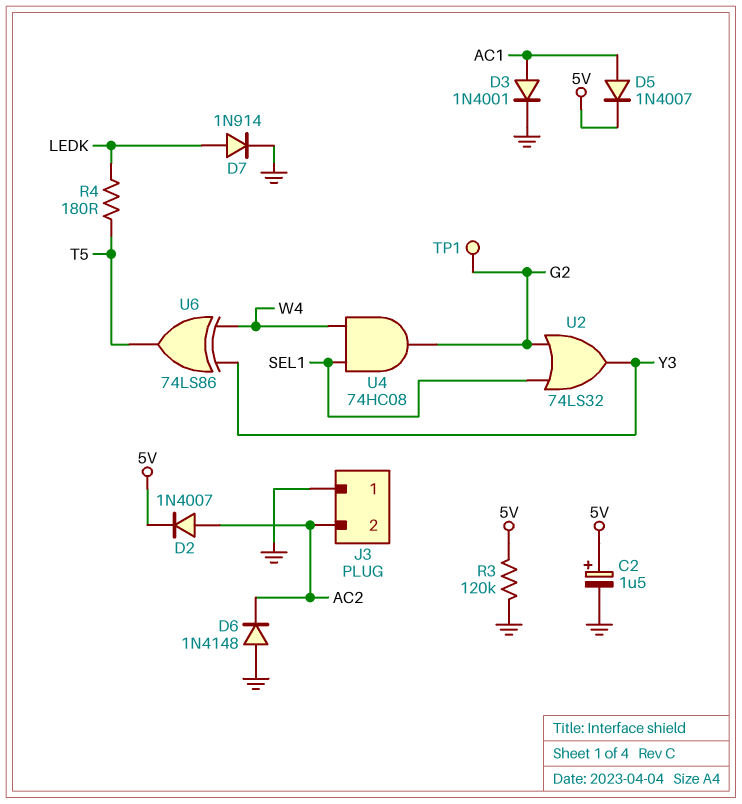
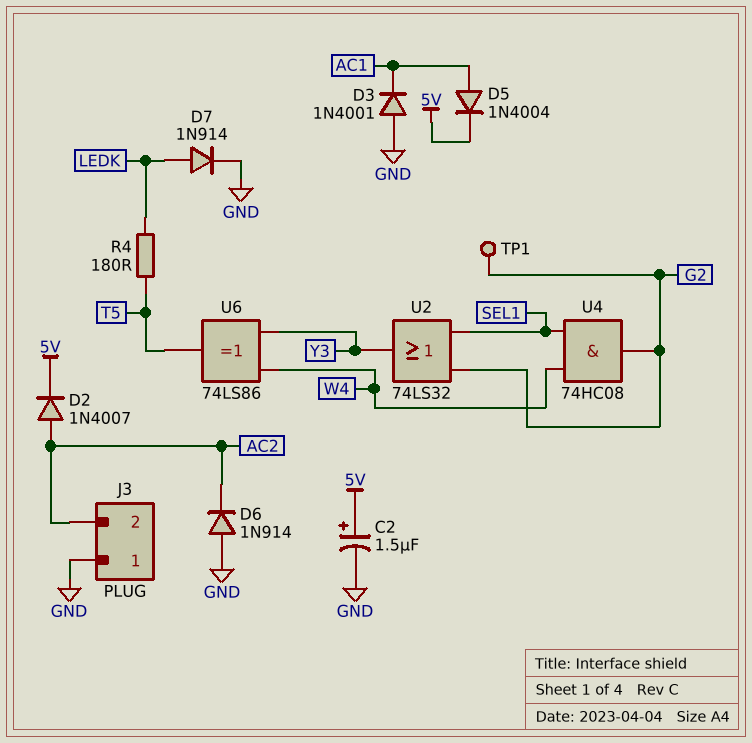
D3: diode 1N4001 (A AC1, K GND) -> diode 1N4001 (A GND, K AC1)
D5: diode 1N4007 (A AC1, K 5V) -> diode 1N4004 (A AC1, K 5V)
D6: diode 1N4148 (A GND, K AC2) -> diode 1N914 (A GND, K AC2)
R3: 120k (5V, GND) -> none

